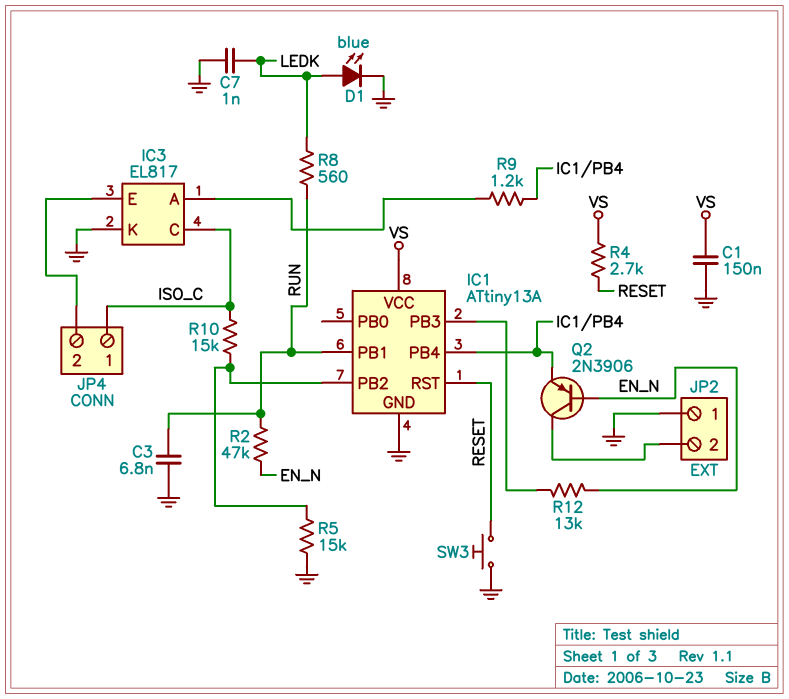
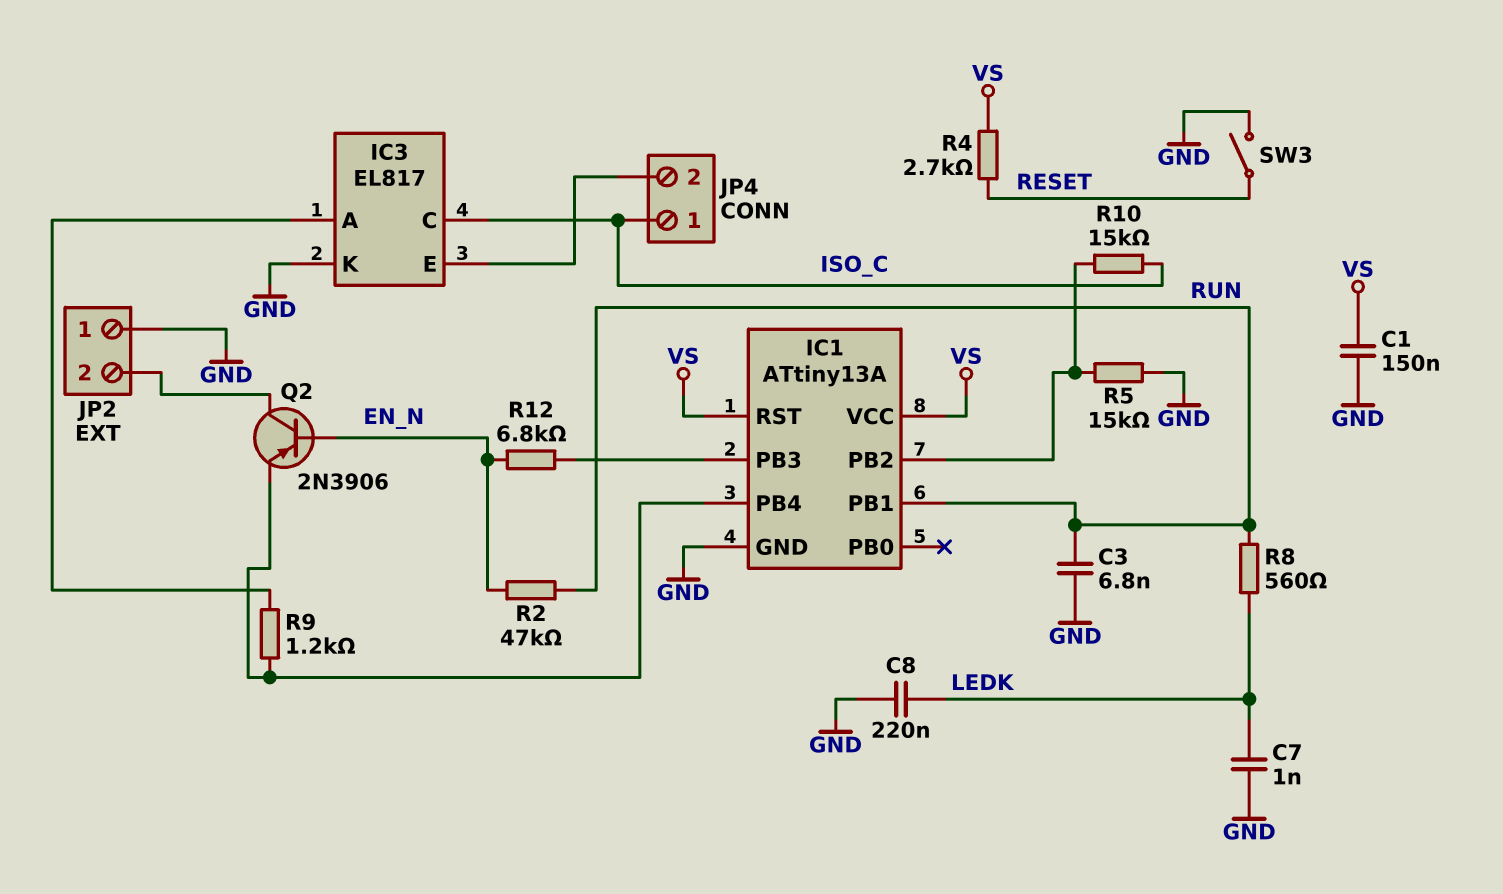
C8: none -> 220nF (GND, LEDK)
D1: LED blue (A LEDK, K GND) -> none
IC1 pin RST: RESET -> VS
R12: 13k (EN_N, IC1/PB3) -> 6.8k (EN_N, IC1/PB3)
SW3: button (GND, RESET) -> switch (GND, RESET)

